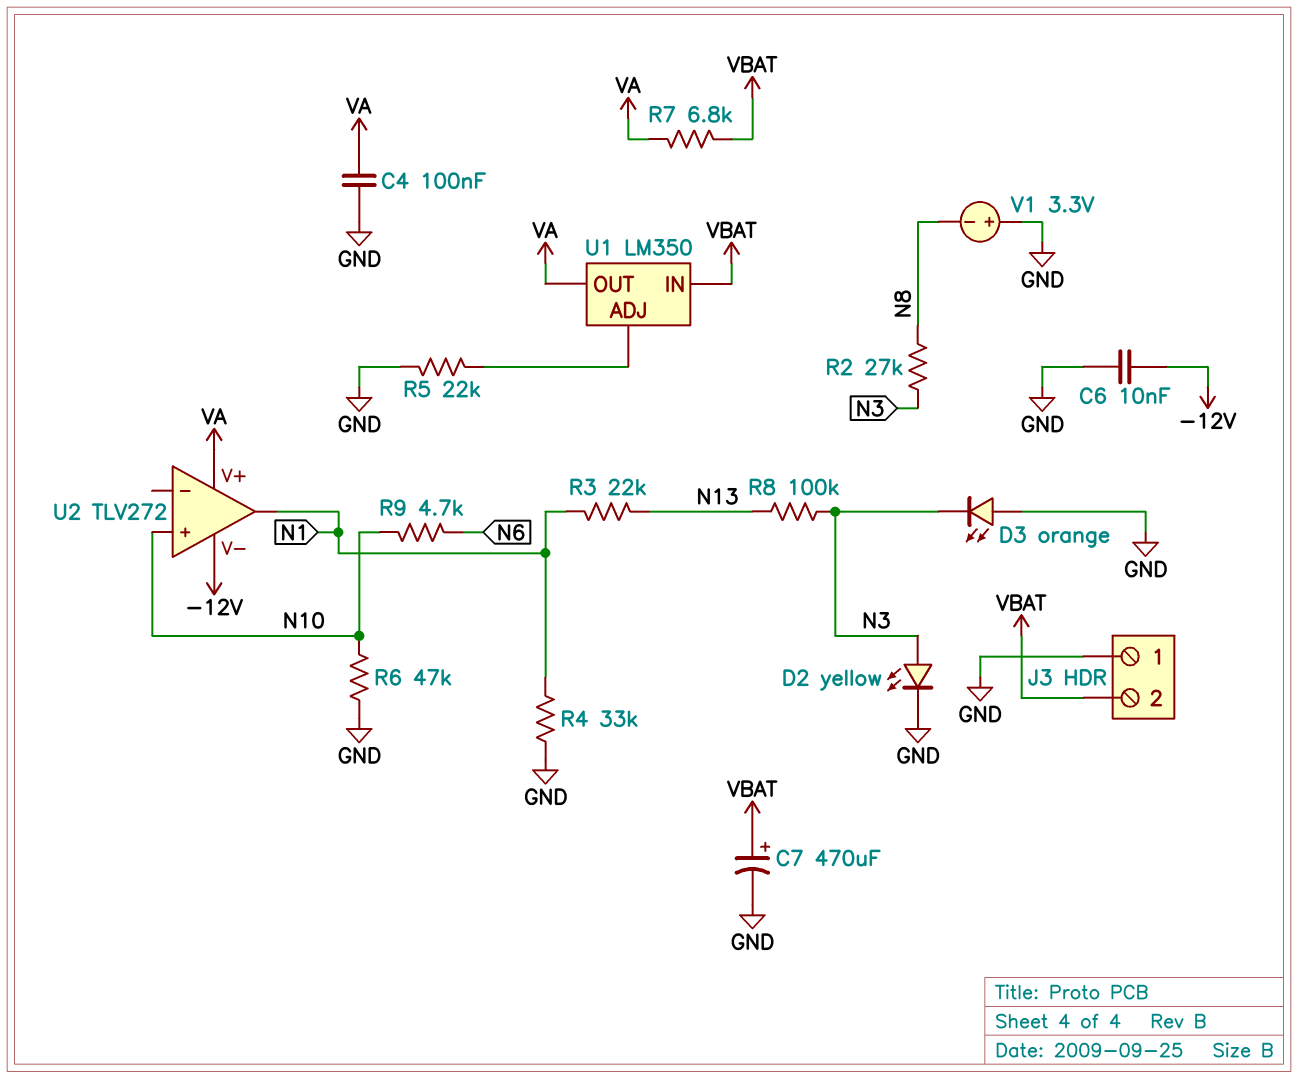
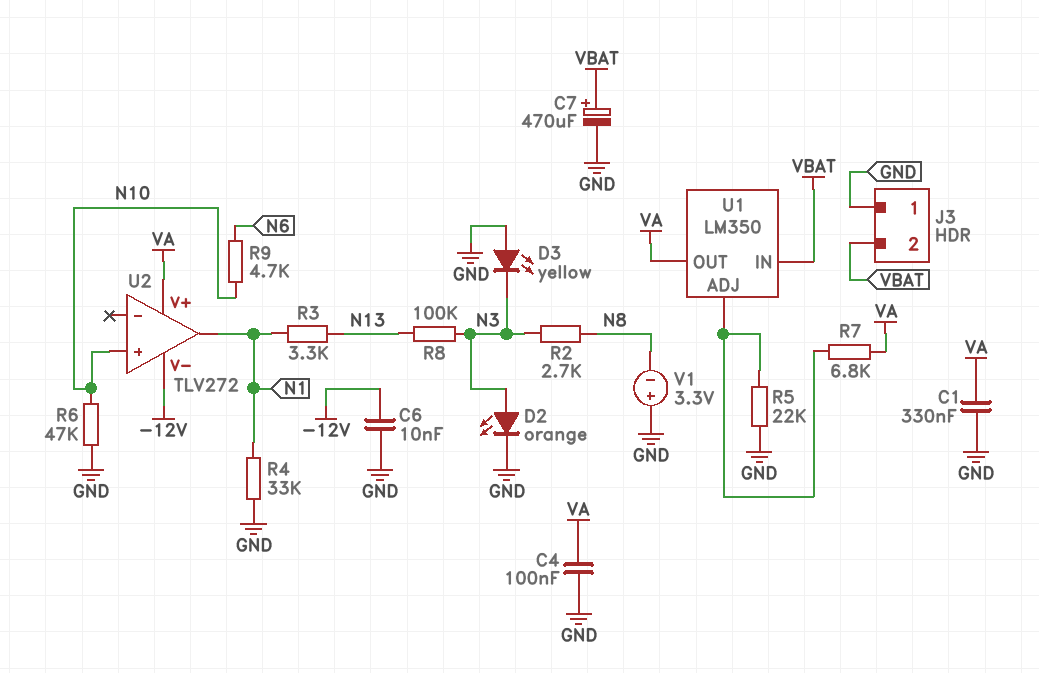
C1: none -> 330nF (GND, VA)
D2: LED yellow (A N3, K GND) -> LED orange (A N3, K GND)
D3: LED orange (A GND, K N3) -> LED yellow (A GND, K N3)
R2: 27k (N3, N8) -> 2.7k (N3, N8)
R3: 22k (N1, N13) -> 3.3k (N1, N13)
R7: 6.8k (VA, VBAT) -> 6.8k (U1/ADJ, VA)

